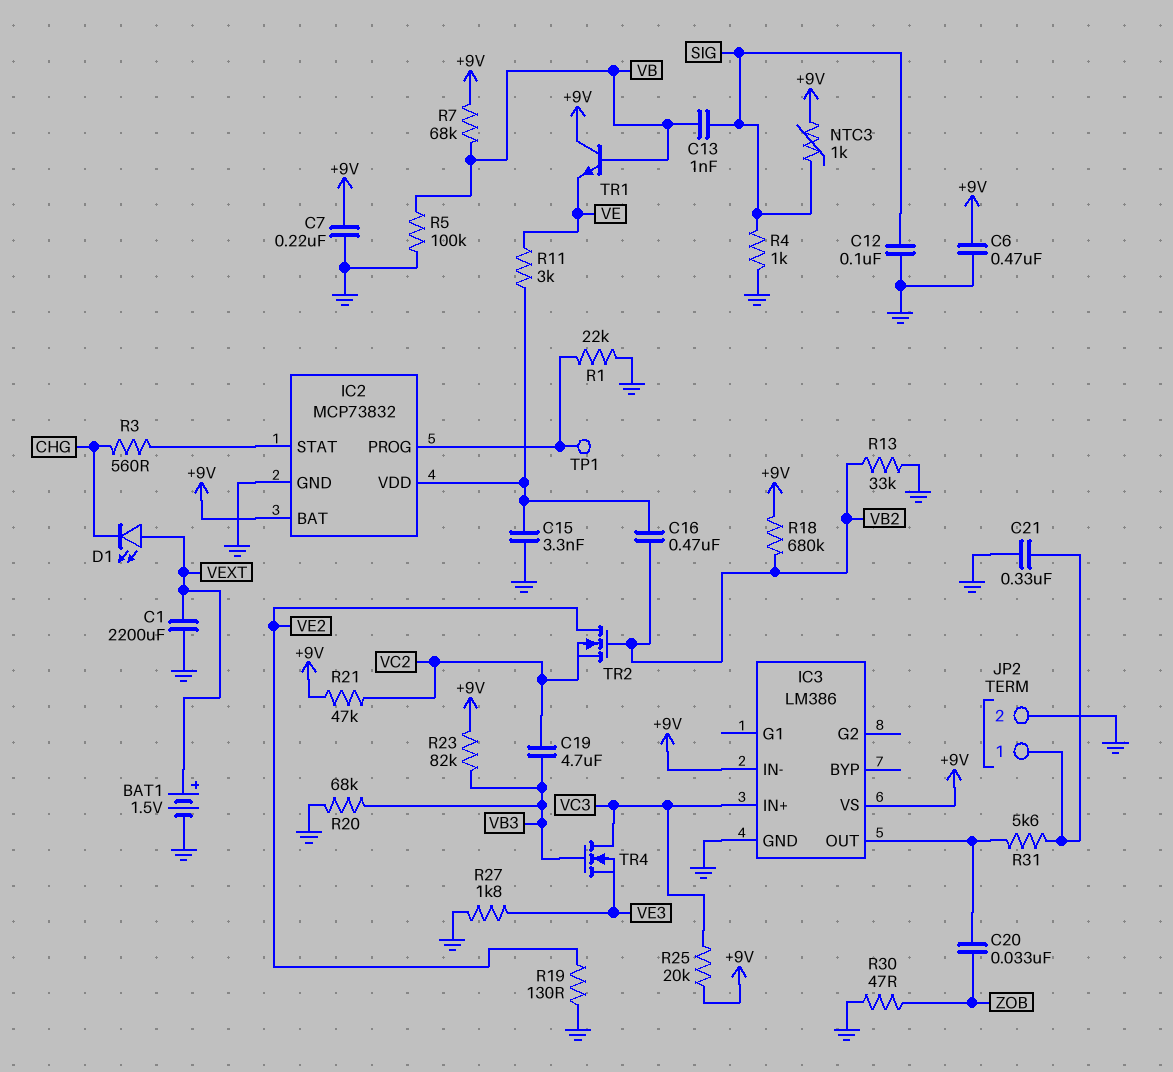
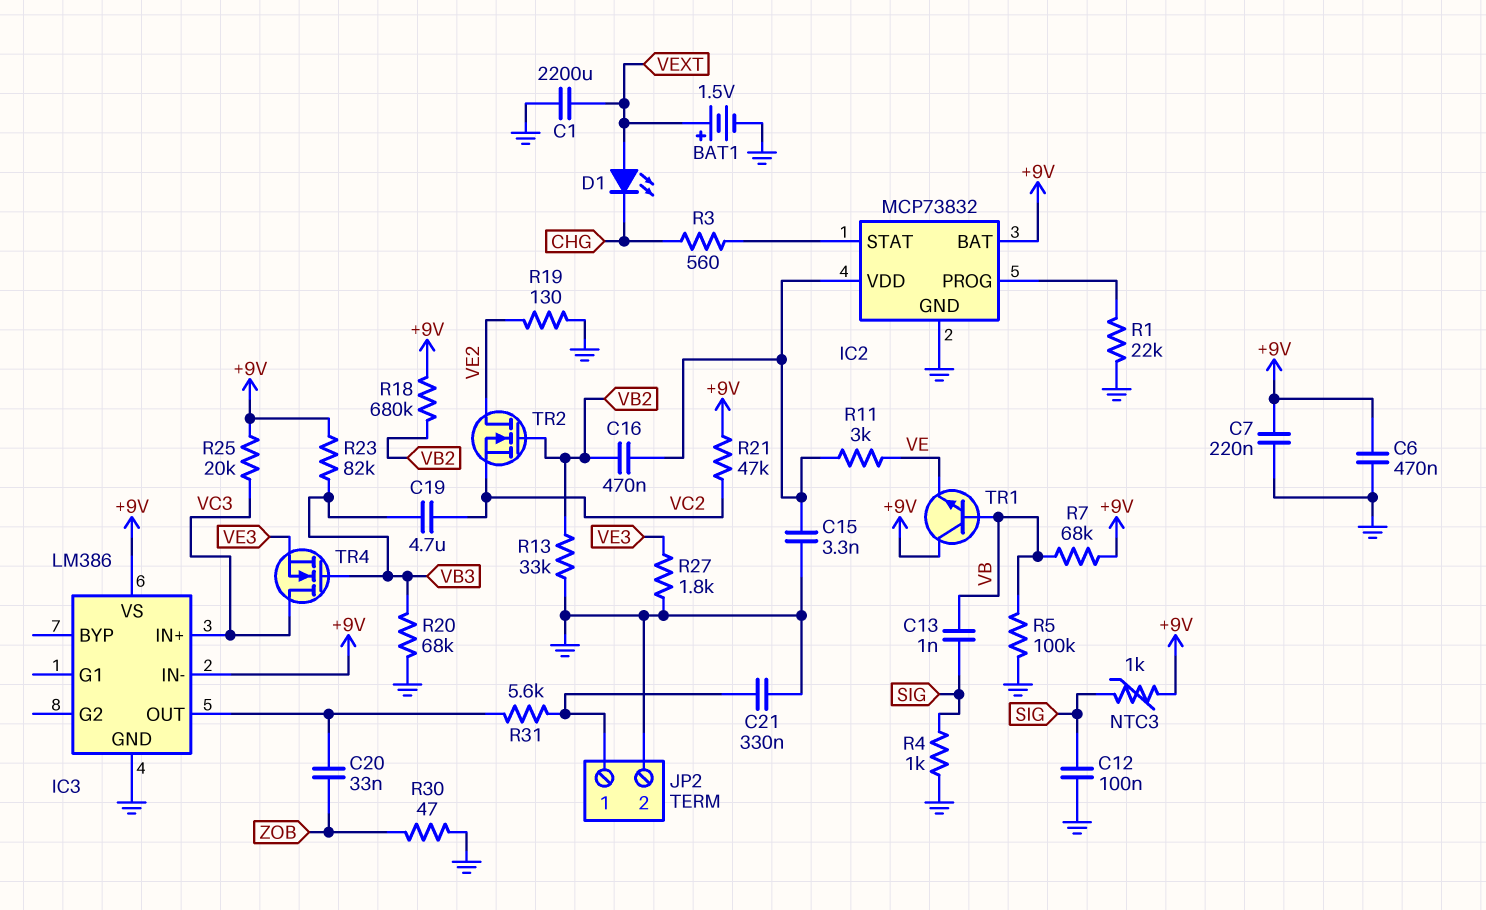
TP1: test point (IC2/PROG) -> none

